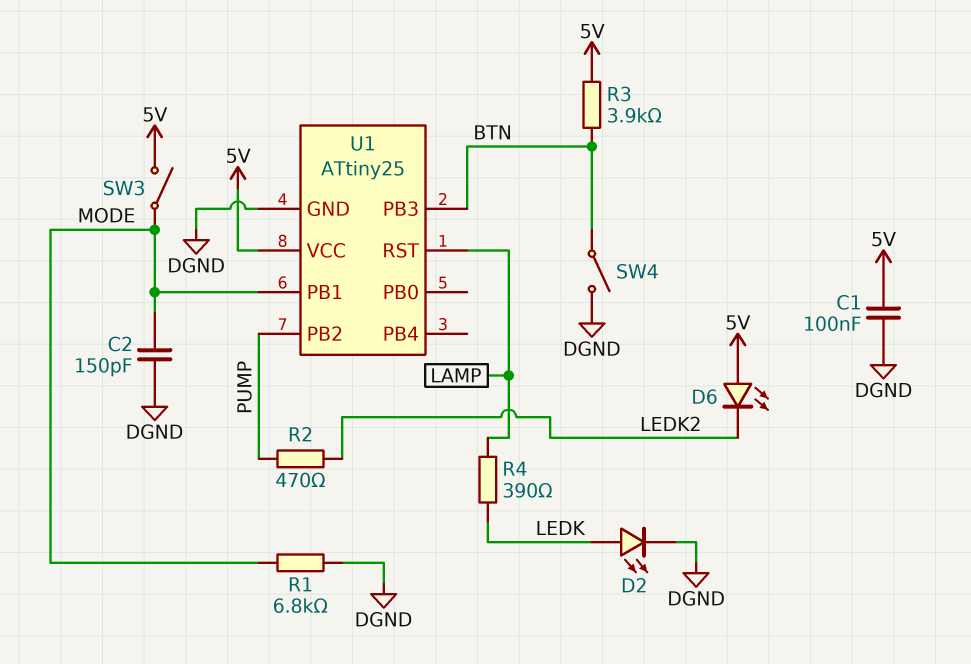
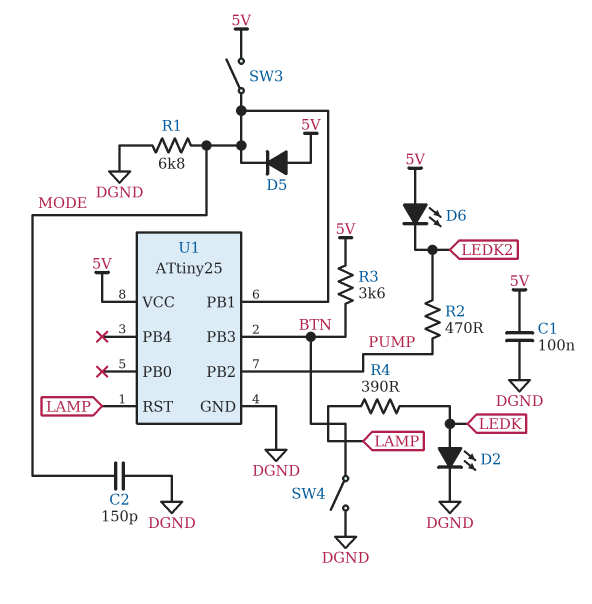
D5: none -> diode (A 5V, K MODE)
R3: 3.9k (5V, BTN) -> 3.6k (5V, BTN)

